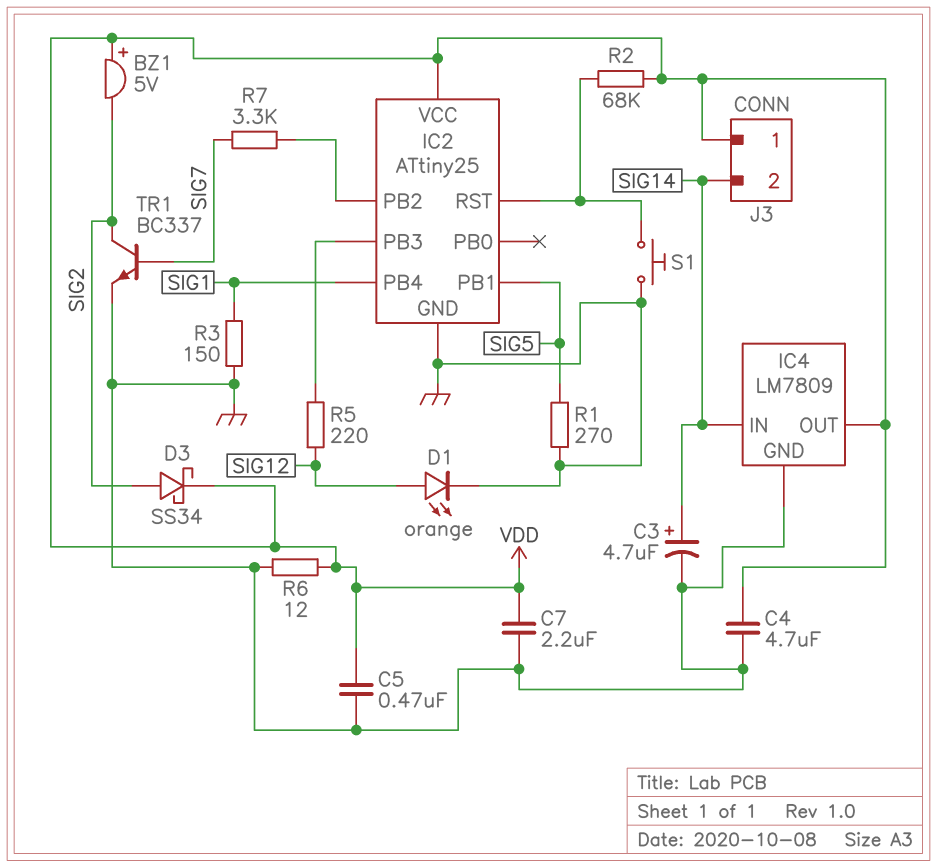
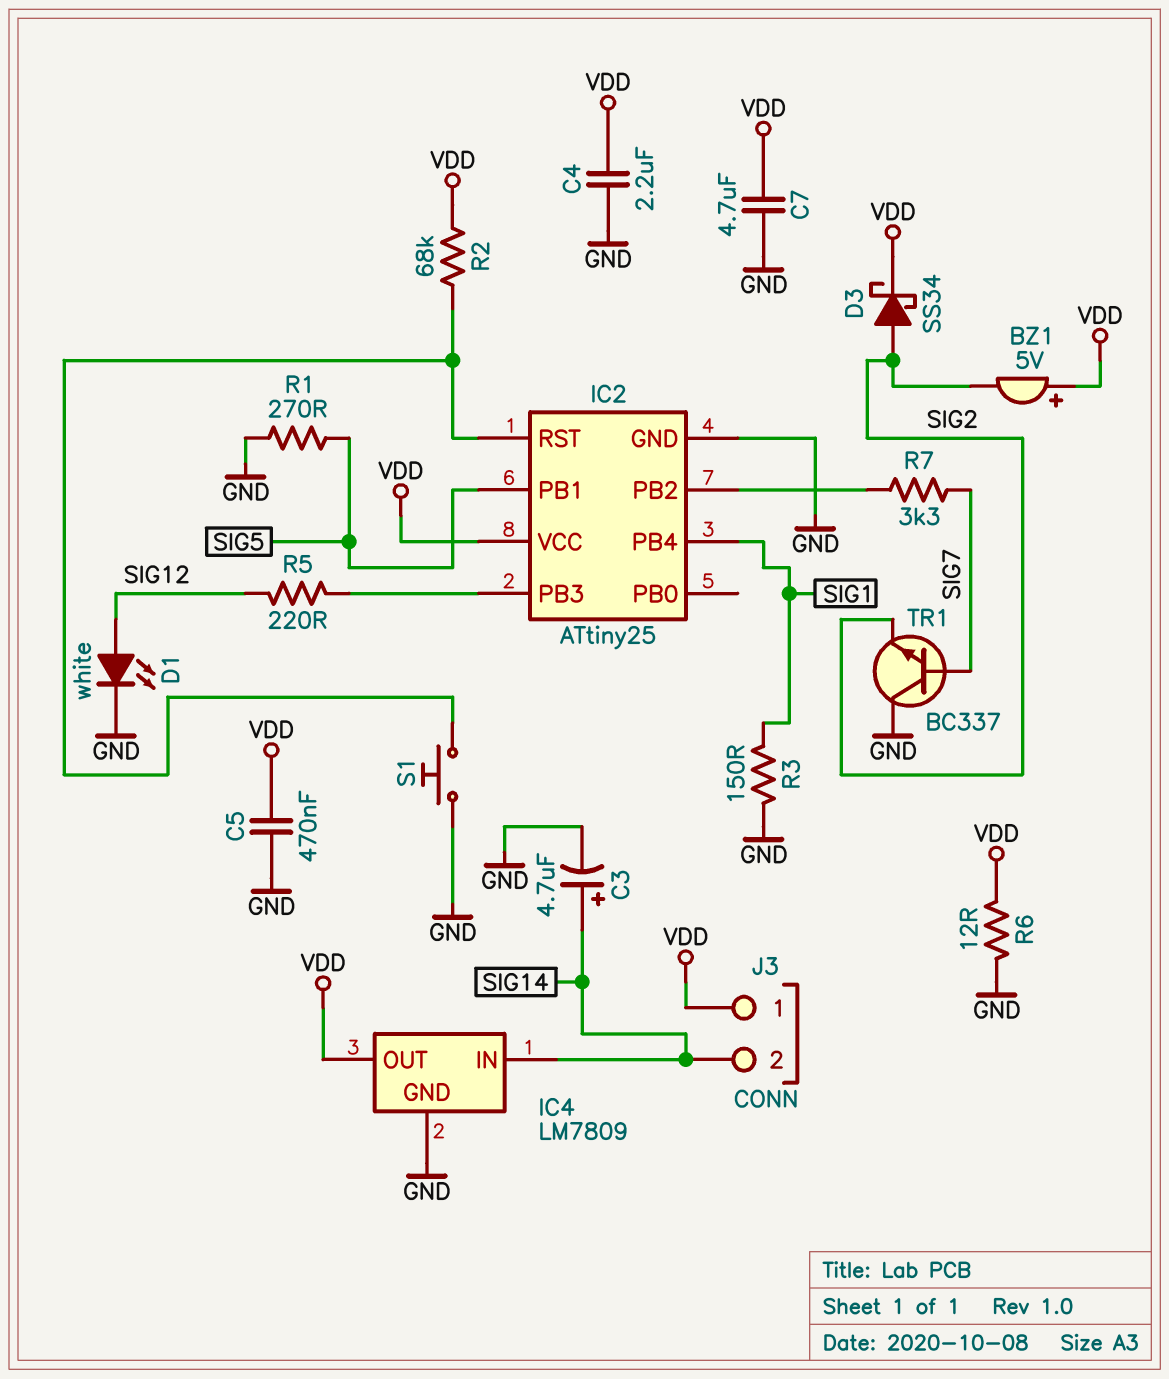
C4: 4.7uF (GND, VDD) -> 2.2uF (GND, VDD)
C7: 2.2uF (GND, VDD) -> 4.7uF (GND, VDD)
D1: LED orange (A SIG12, K GND) -> LED white (A SIG12, K GND)
TR1: NPN BC337 (B SIG7, C SIG2, E GND) -> NPN BC337 (B SIG7, C GND, E SIG2)

